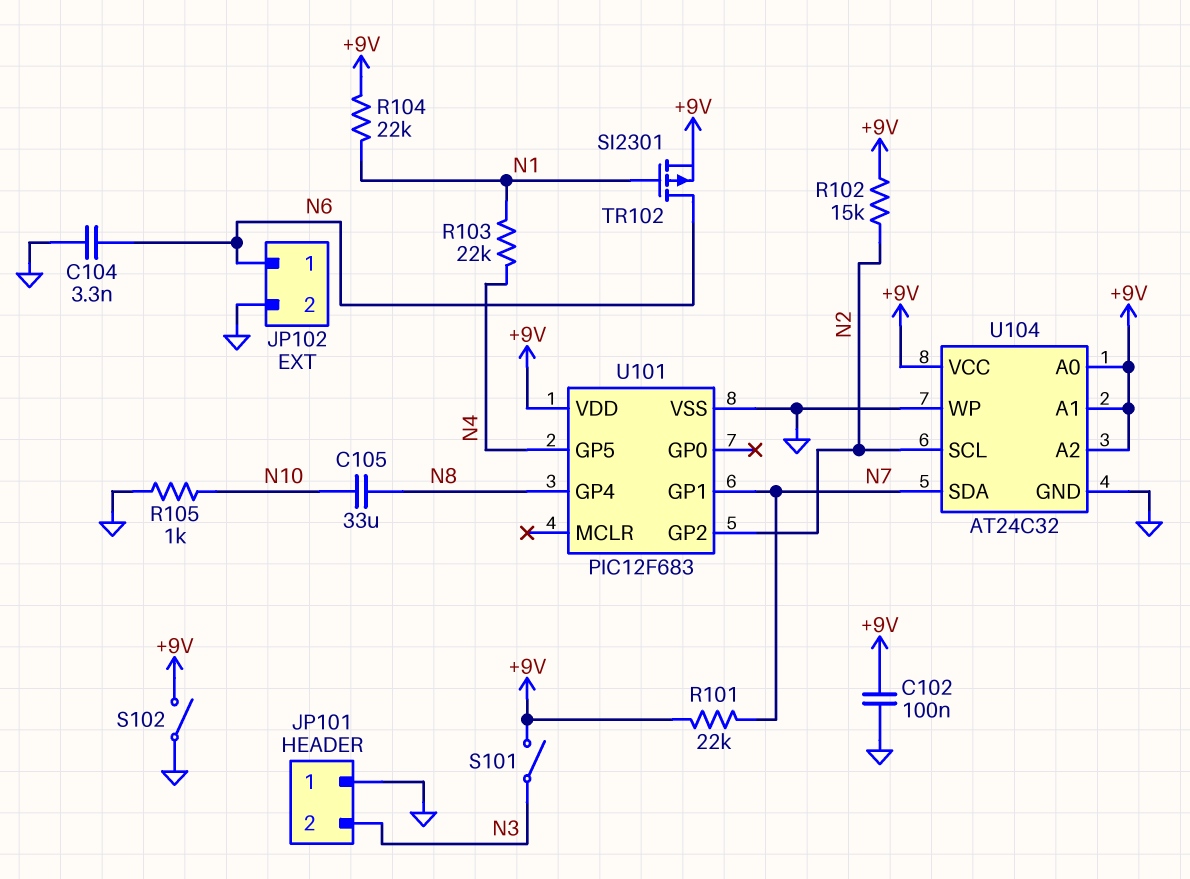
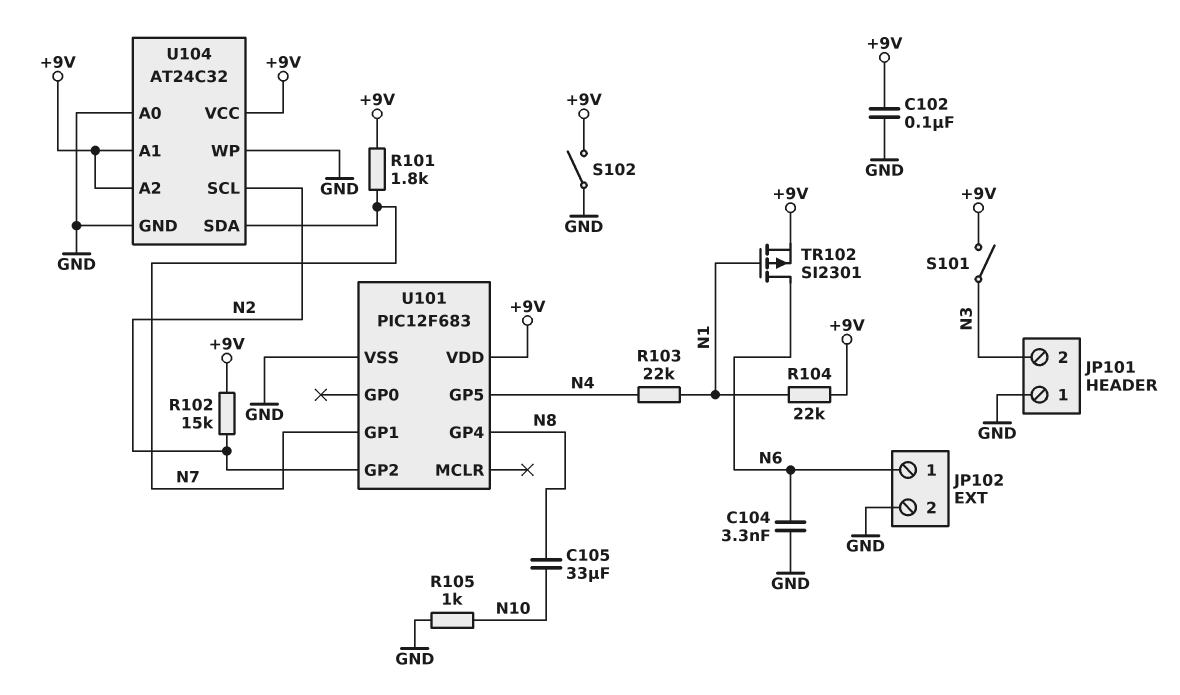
R101: 22k (+9V, N7) -> 1.8k (+9V, N7)
U104 pin A0: +9V -> GND

